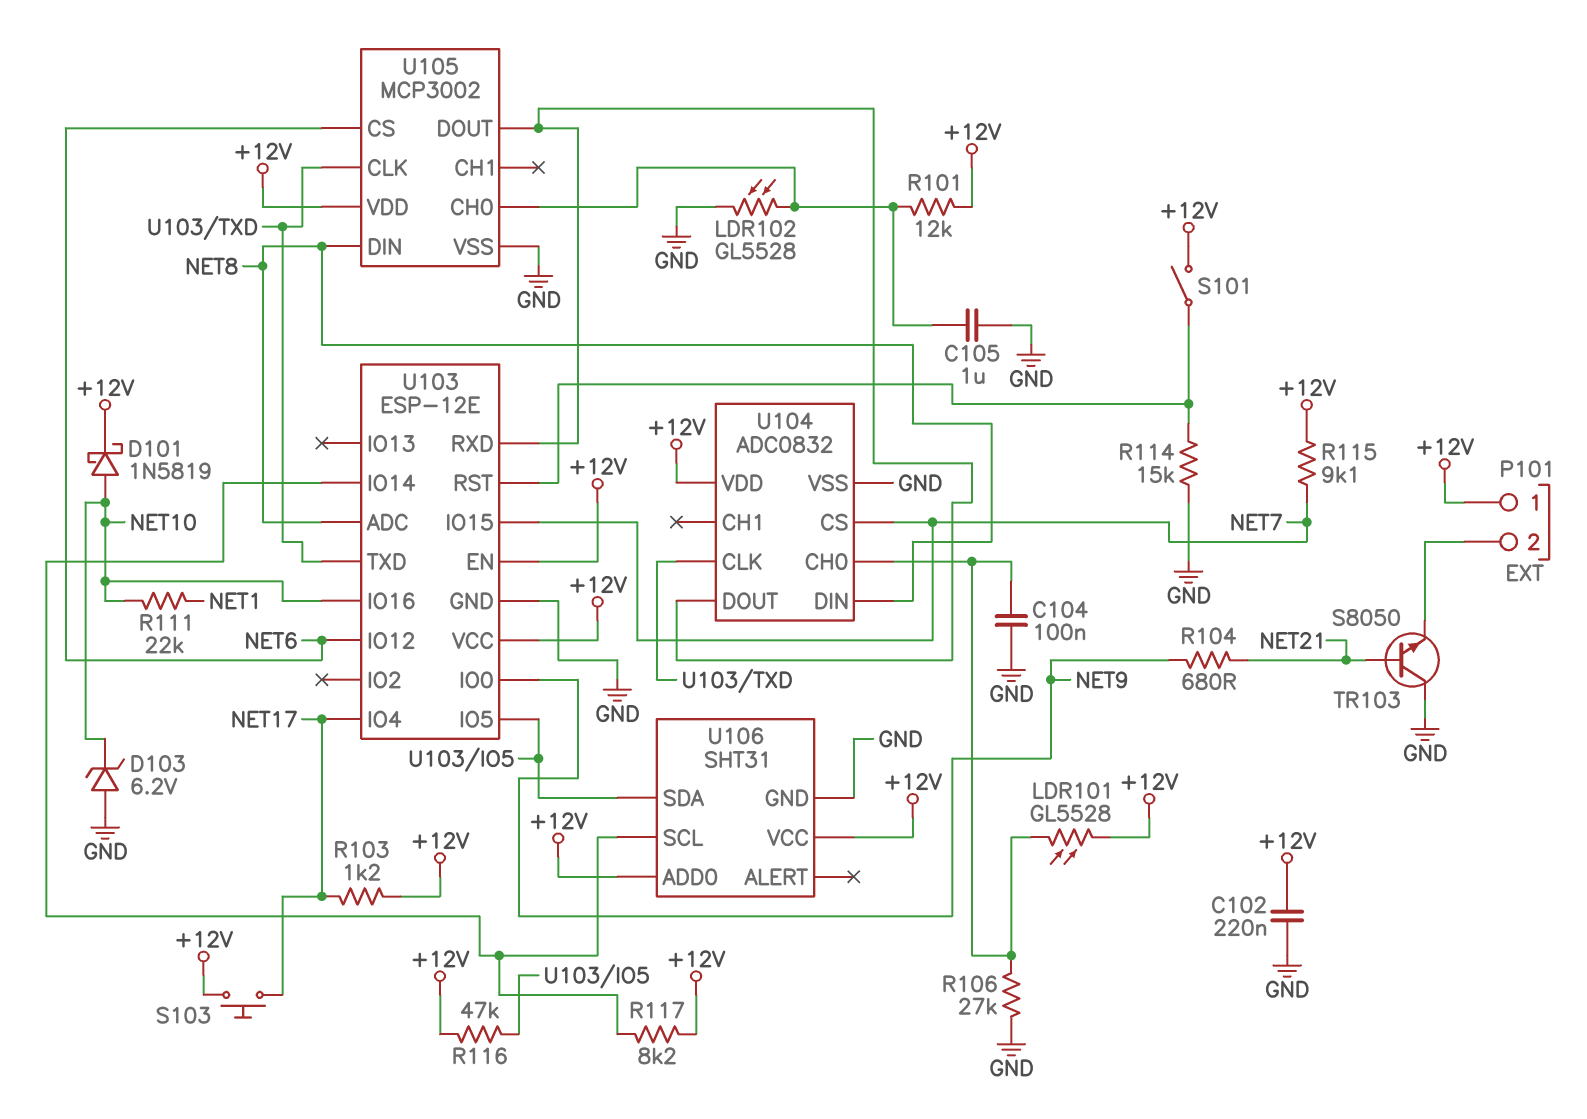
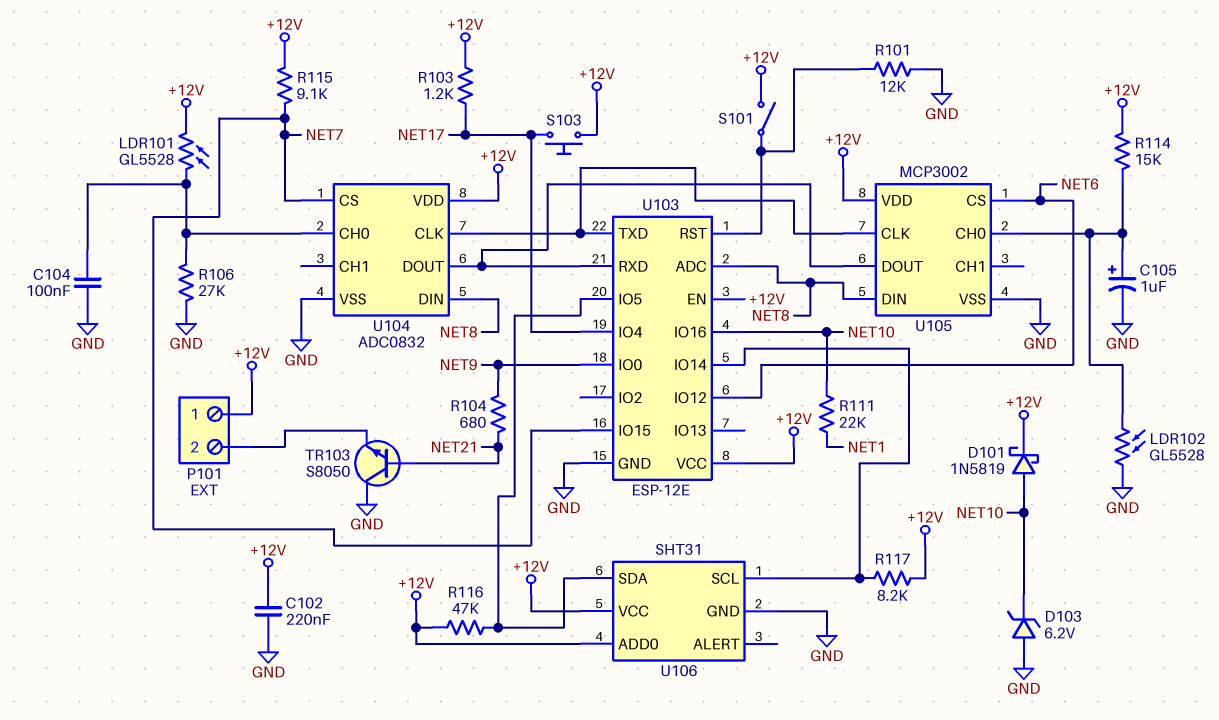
C105: 1uF (GND, U105/CH0) -> 1uF (plus U105/CH0, minus GND)
R101: 12k (+12V, U105/CH0) -> 12k (GND, U103/RST)
R114: 15k (GND, U103/RST) -> 15k (+12V, U105/CH0)

